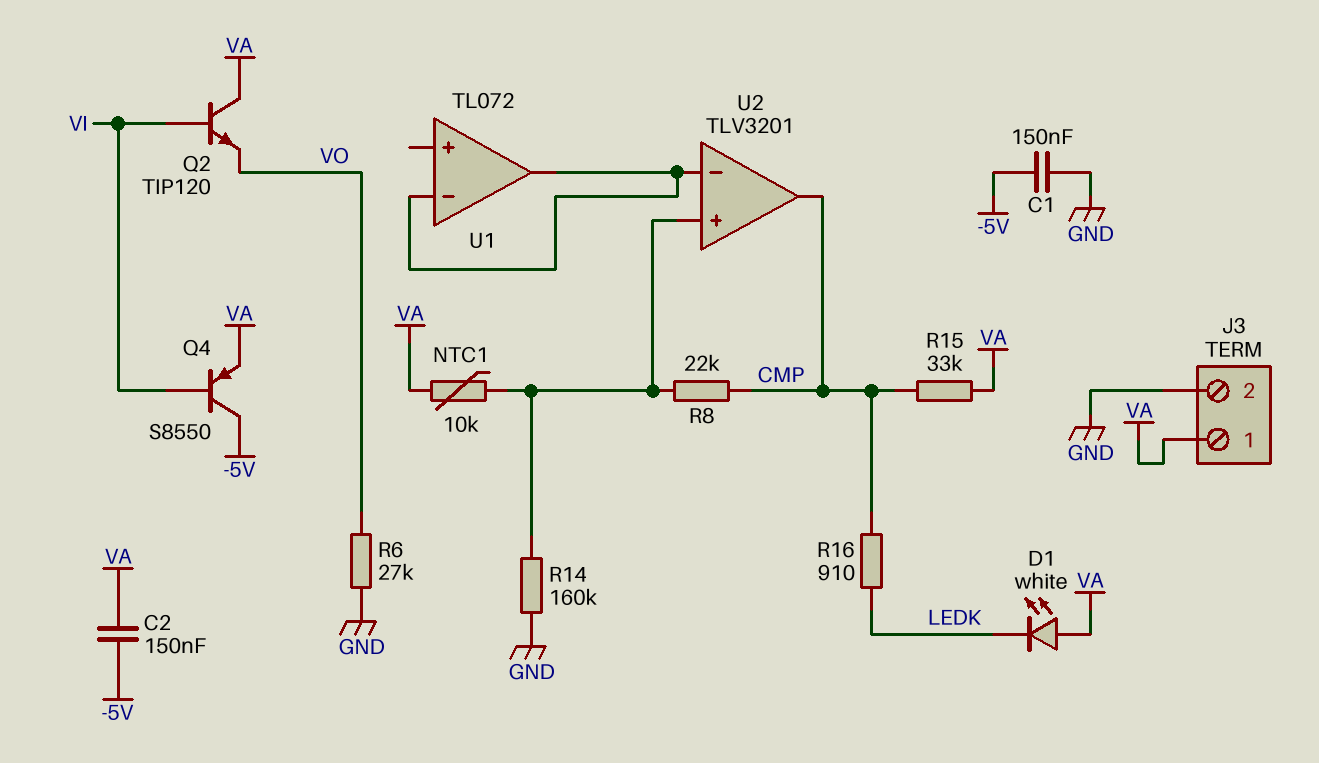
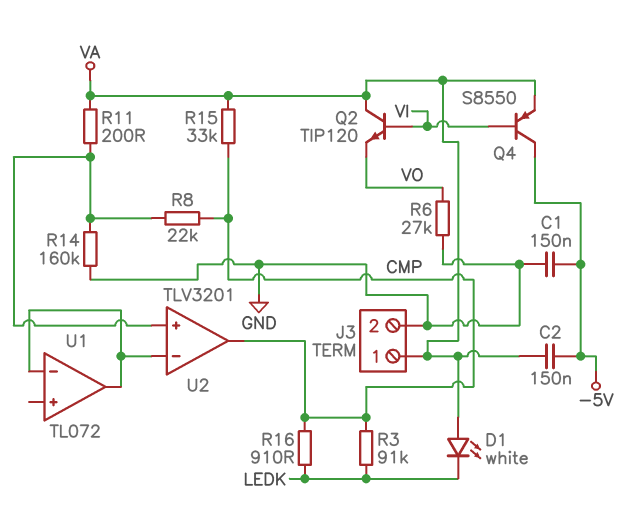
NTC1: 10k (U2/in+, VA) -> none
R3: none -> 91k (CMP, LEDK)
R11: none -> 200 (U2/in+, VA)

